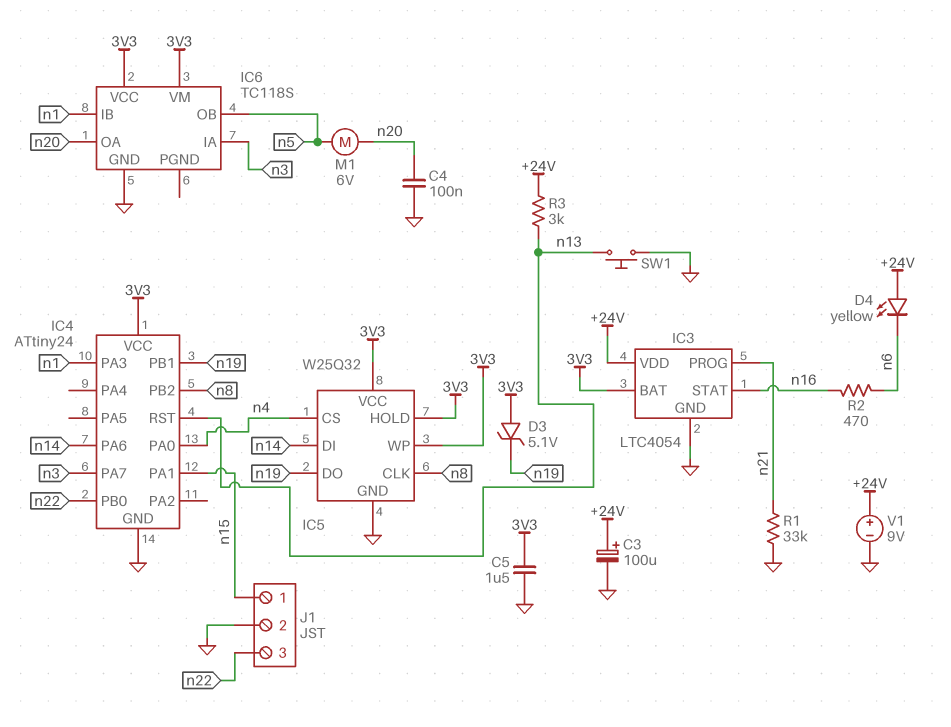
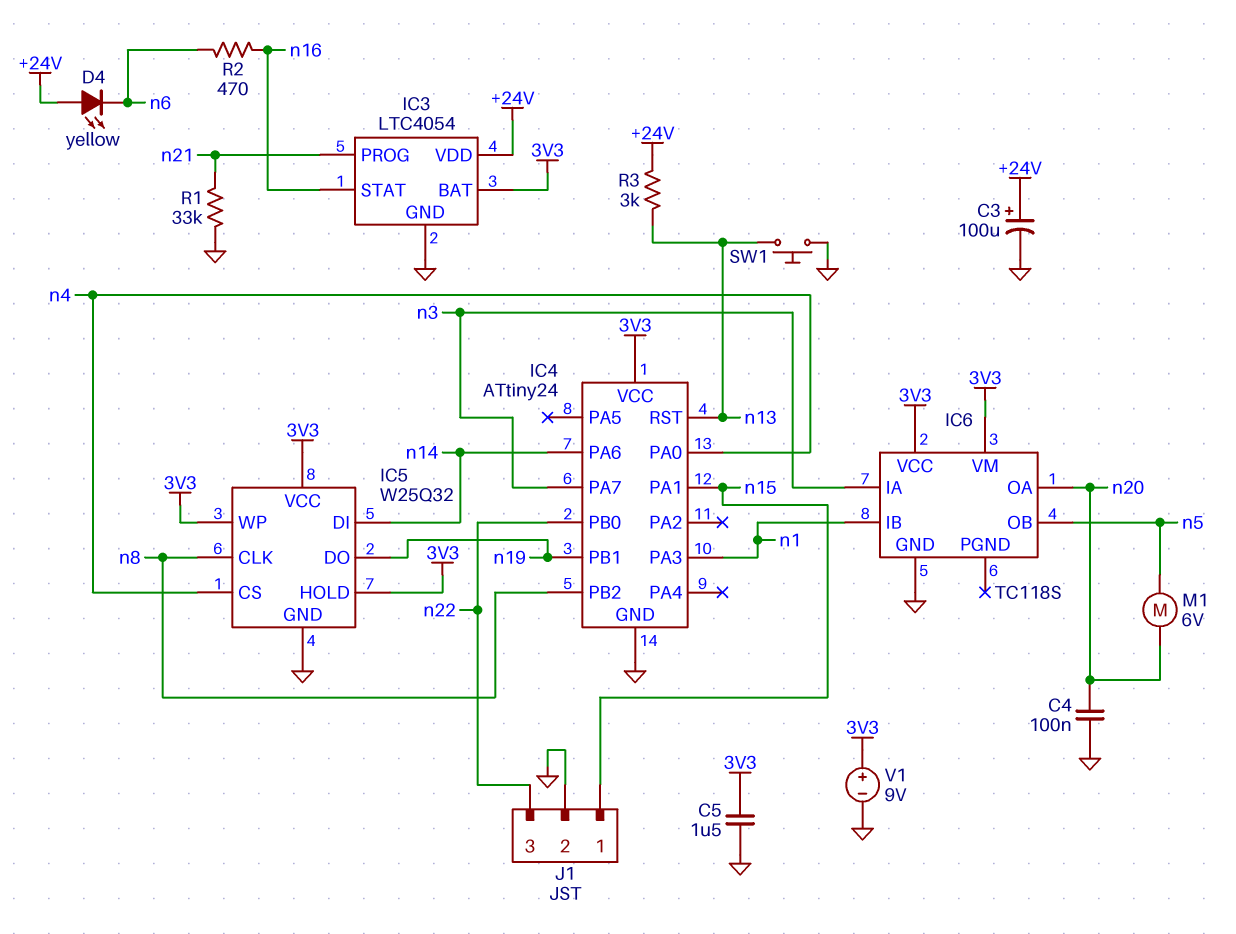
D3: zener 5.1V (A 3V3, K n19) -> none
V1: 9V (plus +24V, minus GND) -> 9V (plus 3V3, minus GND)

